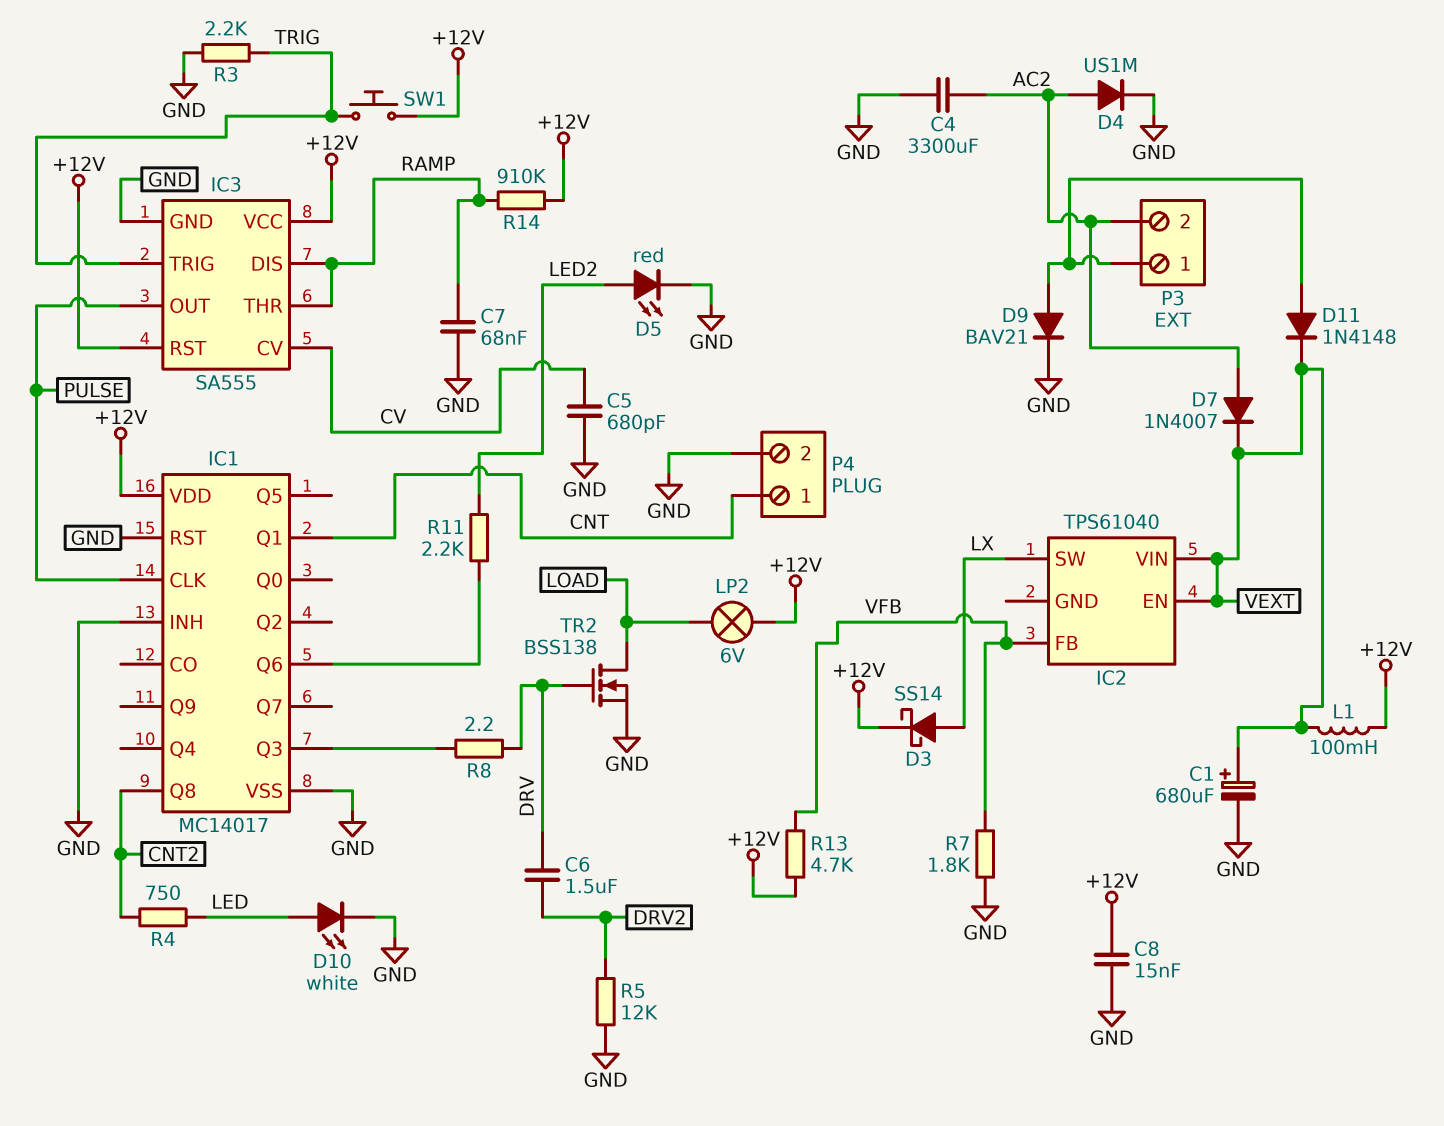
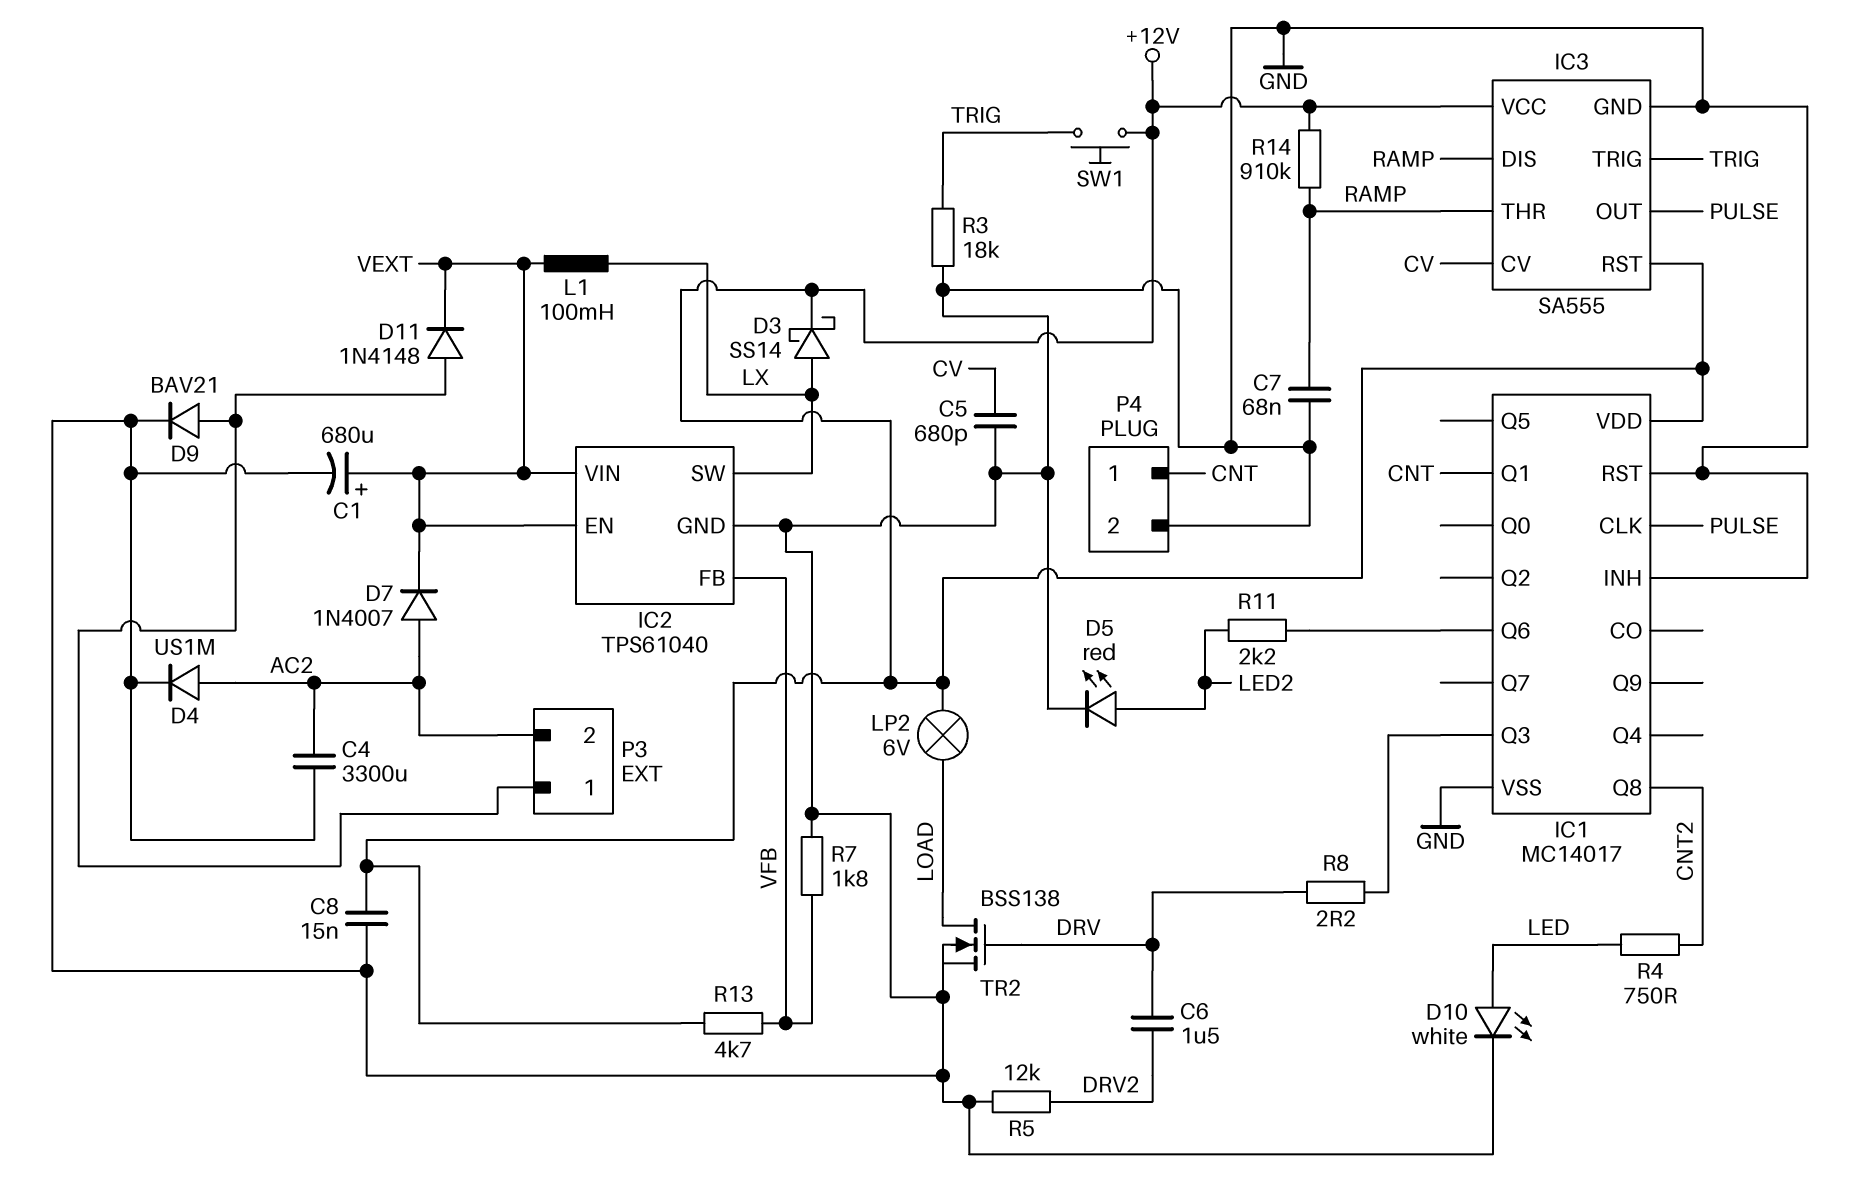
IC2 pin GND: none -> GND
L1: 100mH (+12V, VEXT) -> 100mH (LX, VEXT)
R3: 2.2k (GND, TRIG) -> 18k (GND, TRIG)

